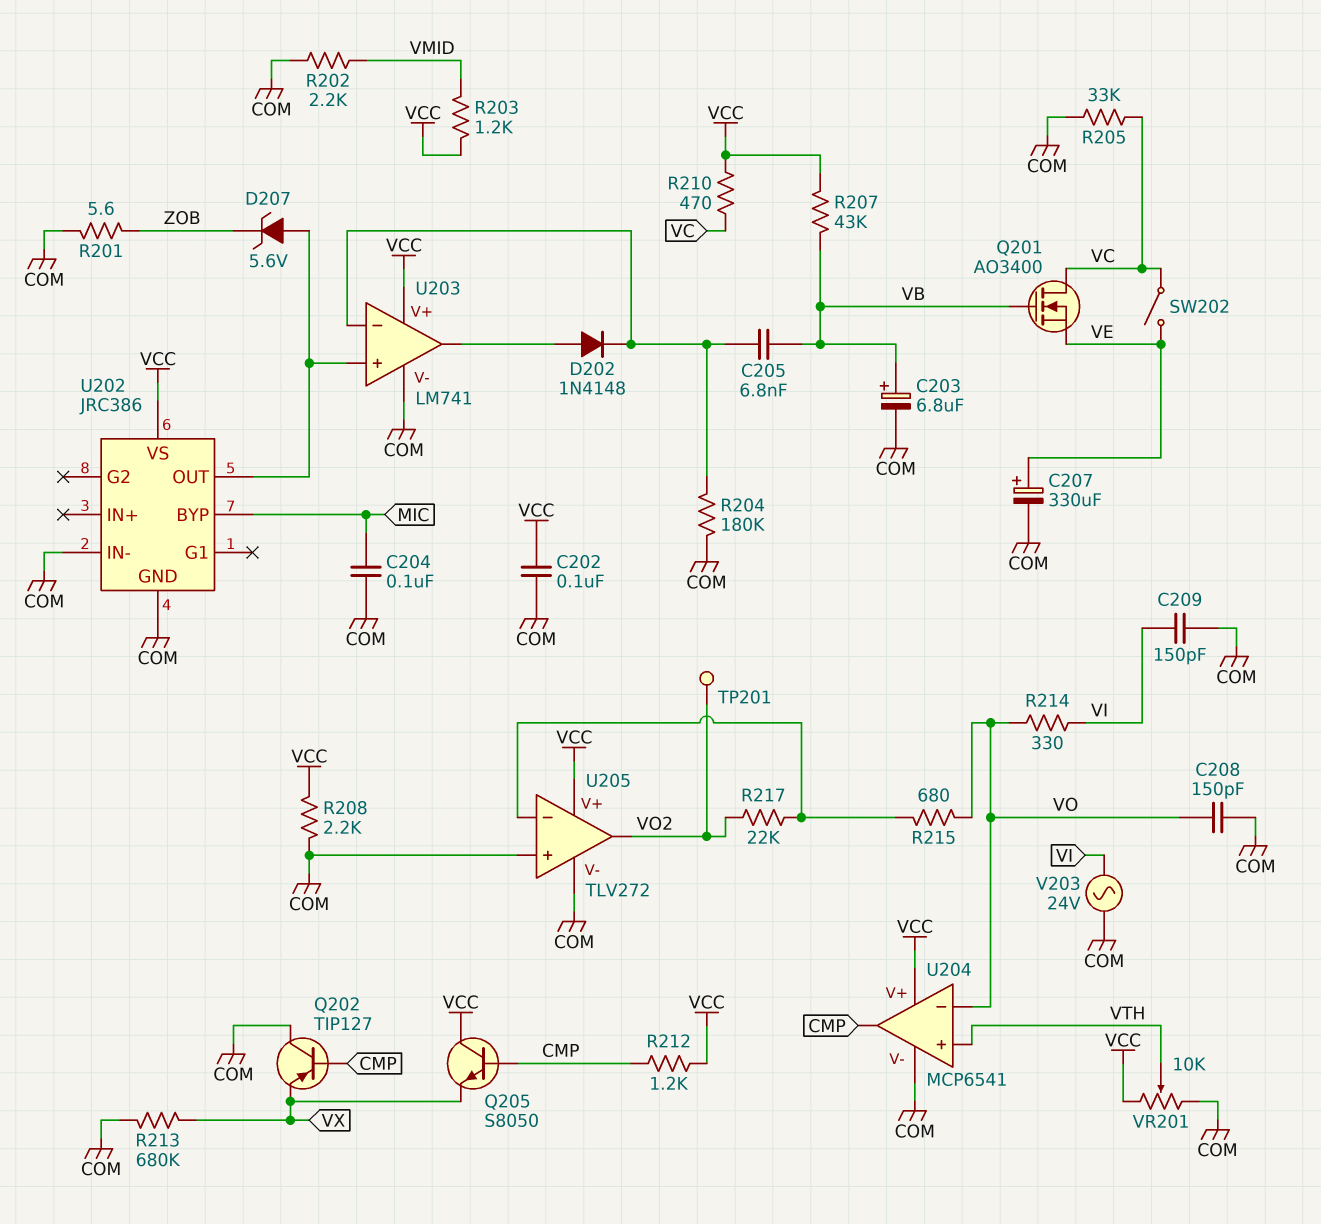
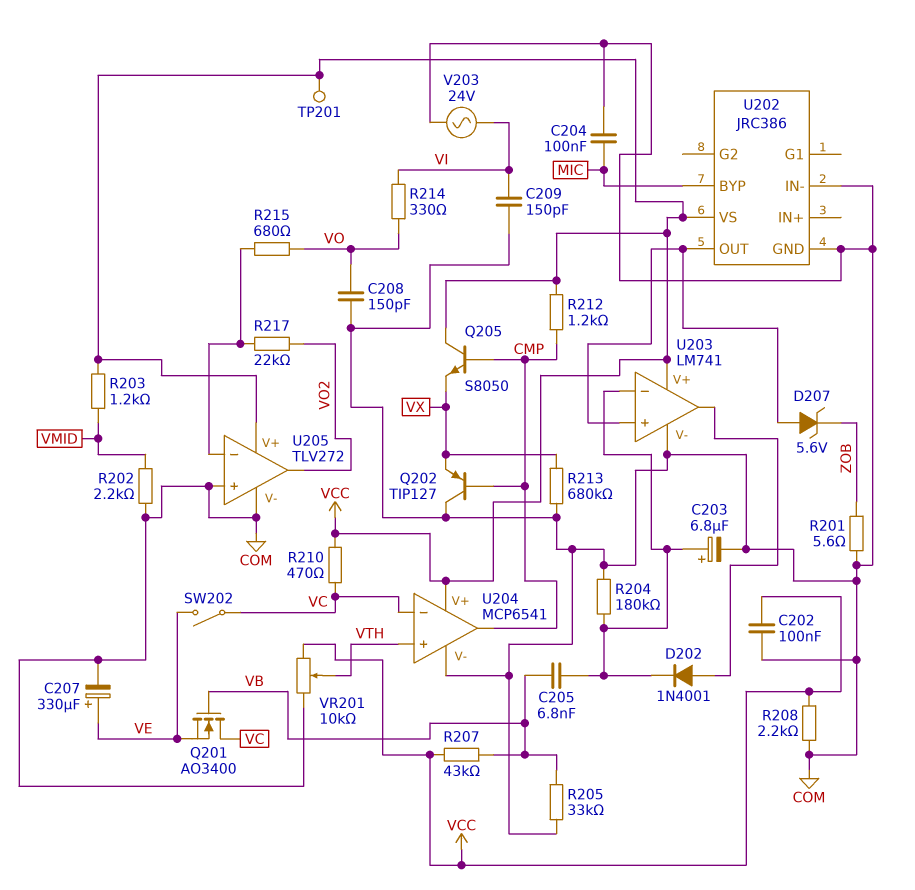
C203: 6.8uF (plus VB, minus COM) -> 6.8uF (plus U203/in-, minus COM)
D202: diode 1N4148 (A U203/out, K U203/in-) -> diode 1N4001 (A U203/out, K U203/in-)
R205: 33k (COM, VC) -> 33k (COM, VB)
TP201: test point (VO2) -> test point (VCC)
U204 pin in-: VO -> VC

